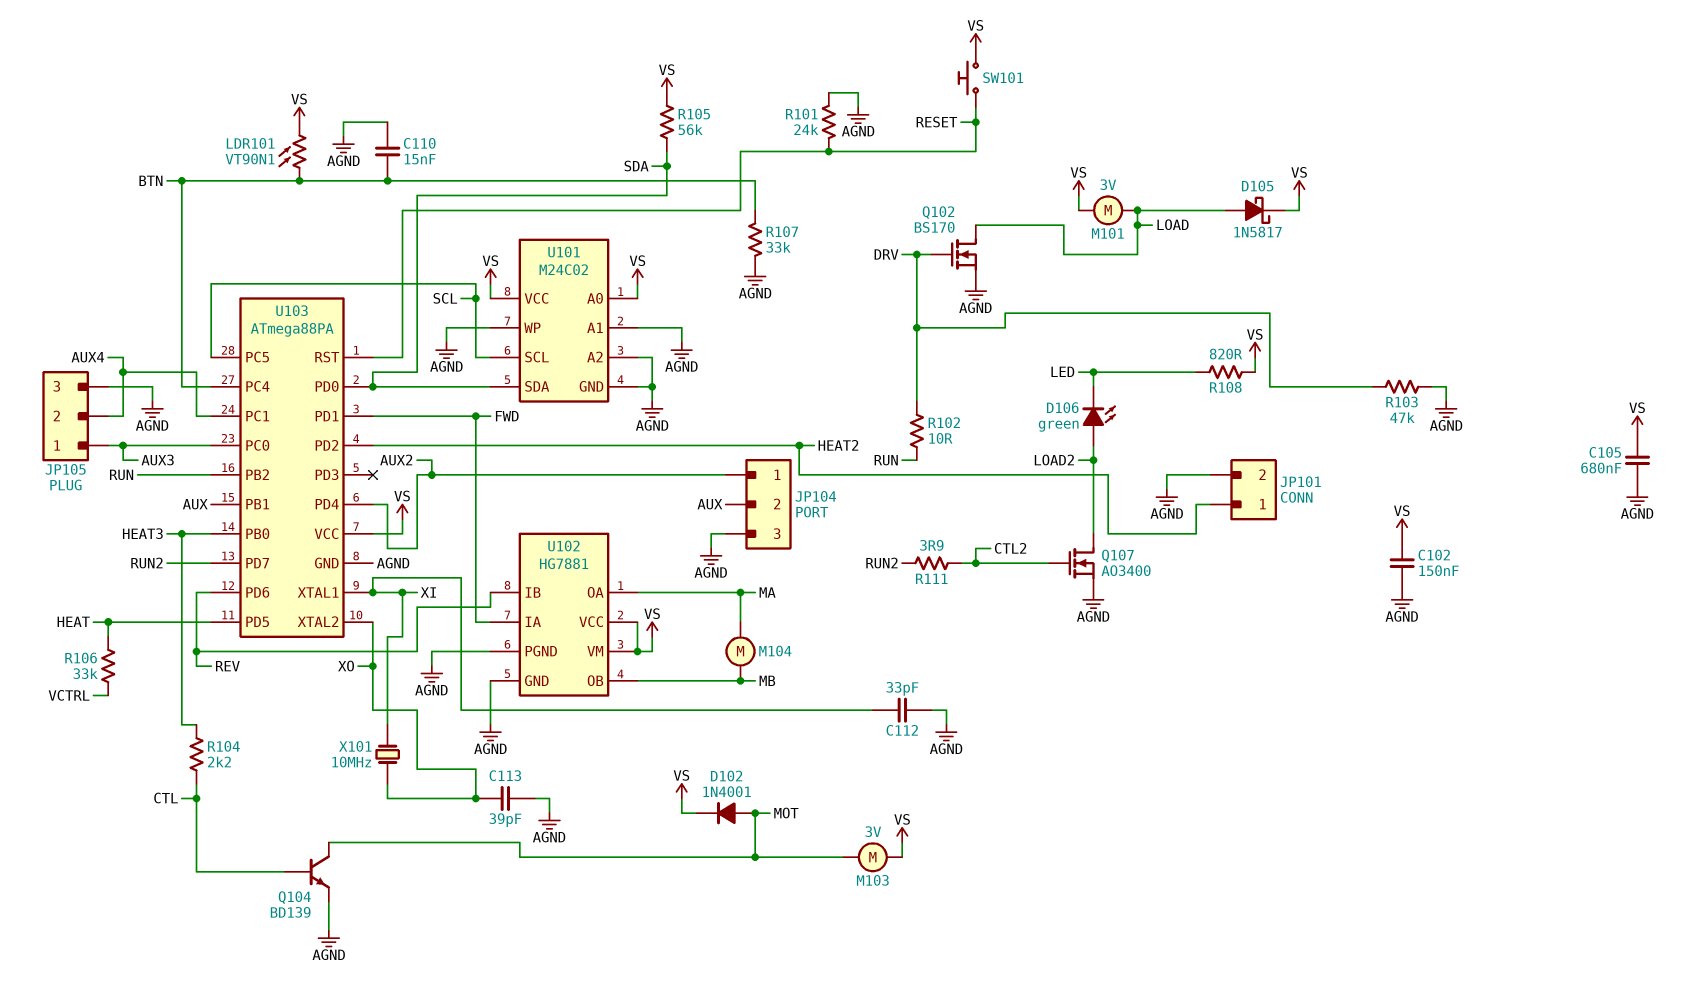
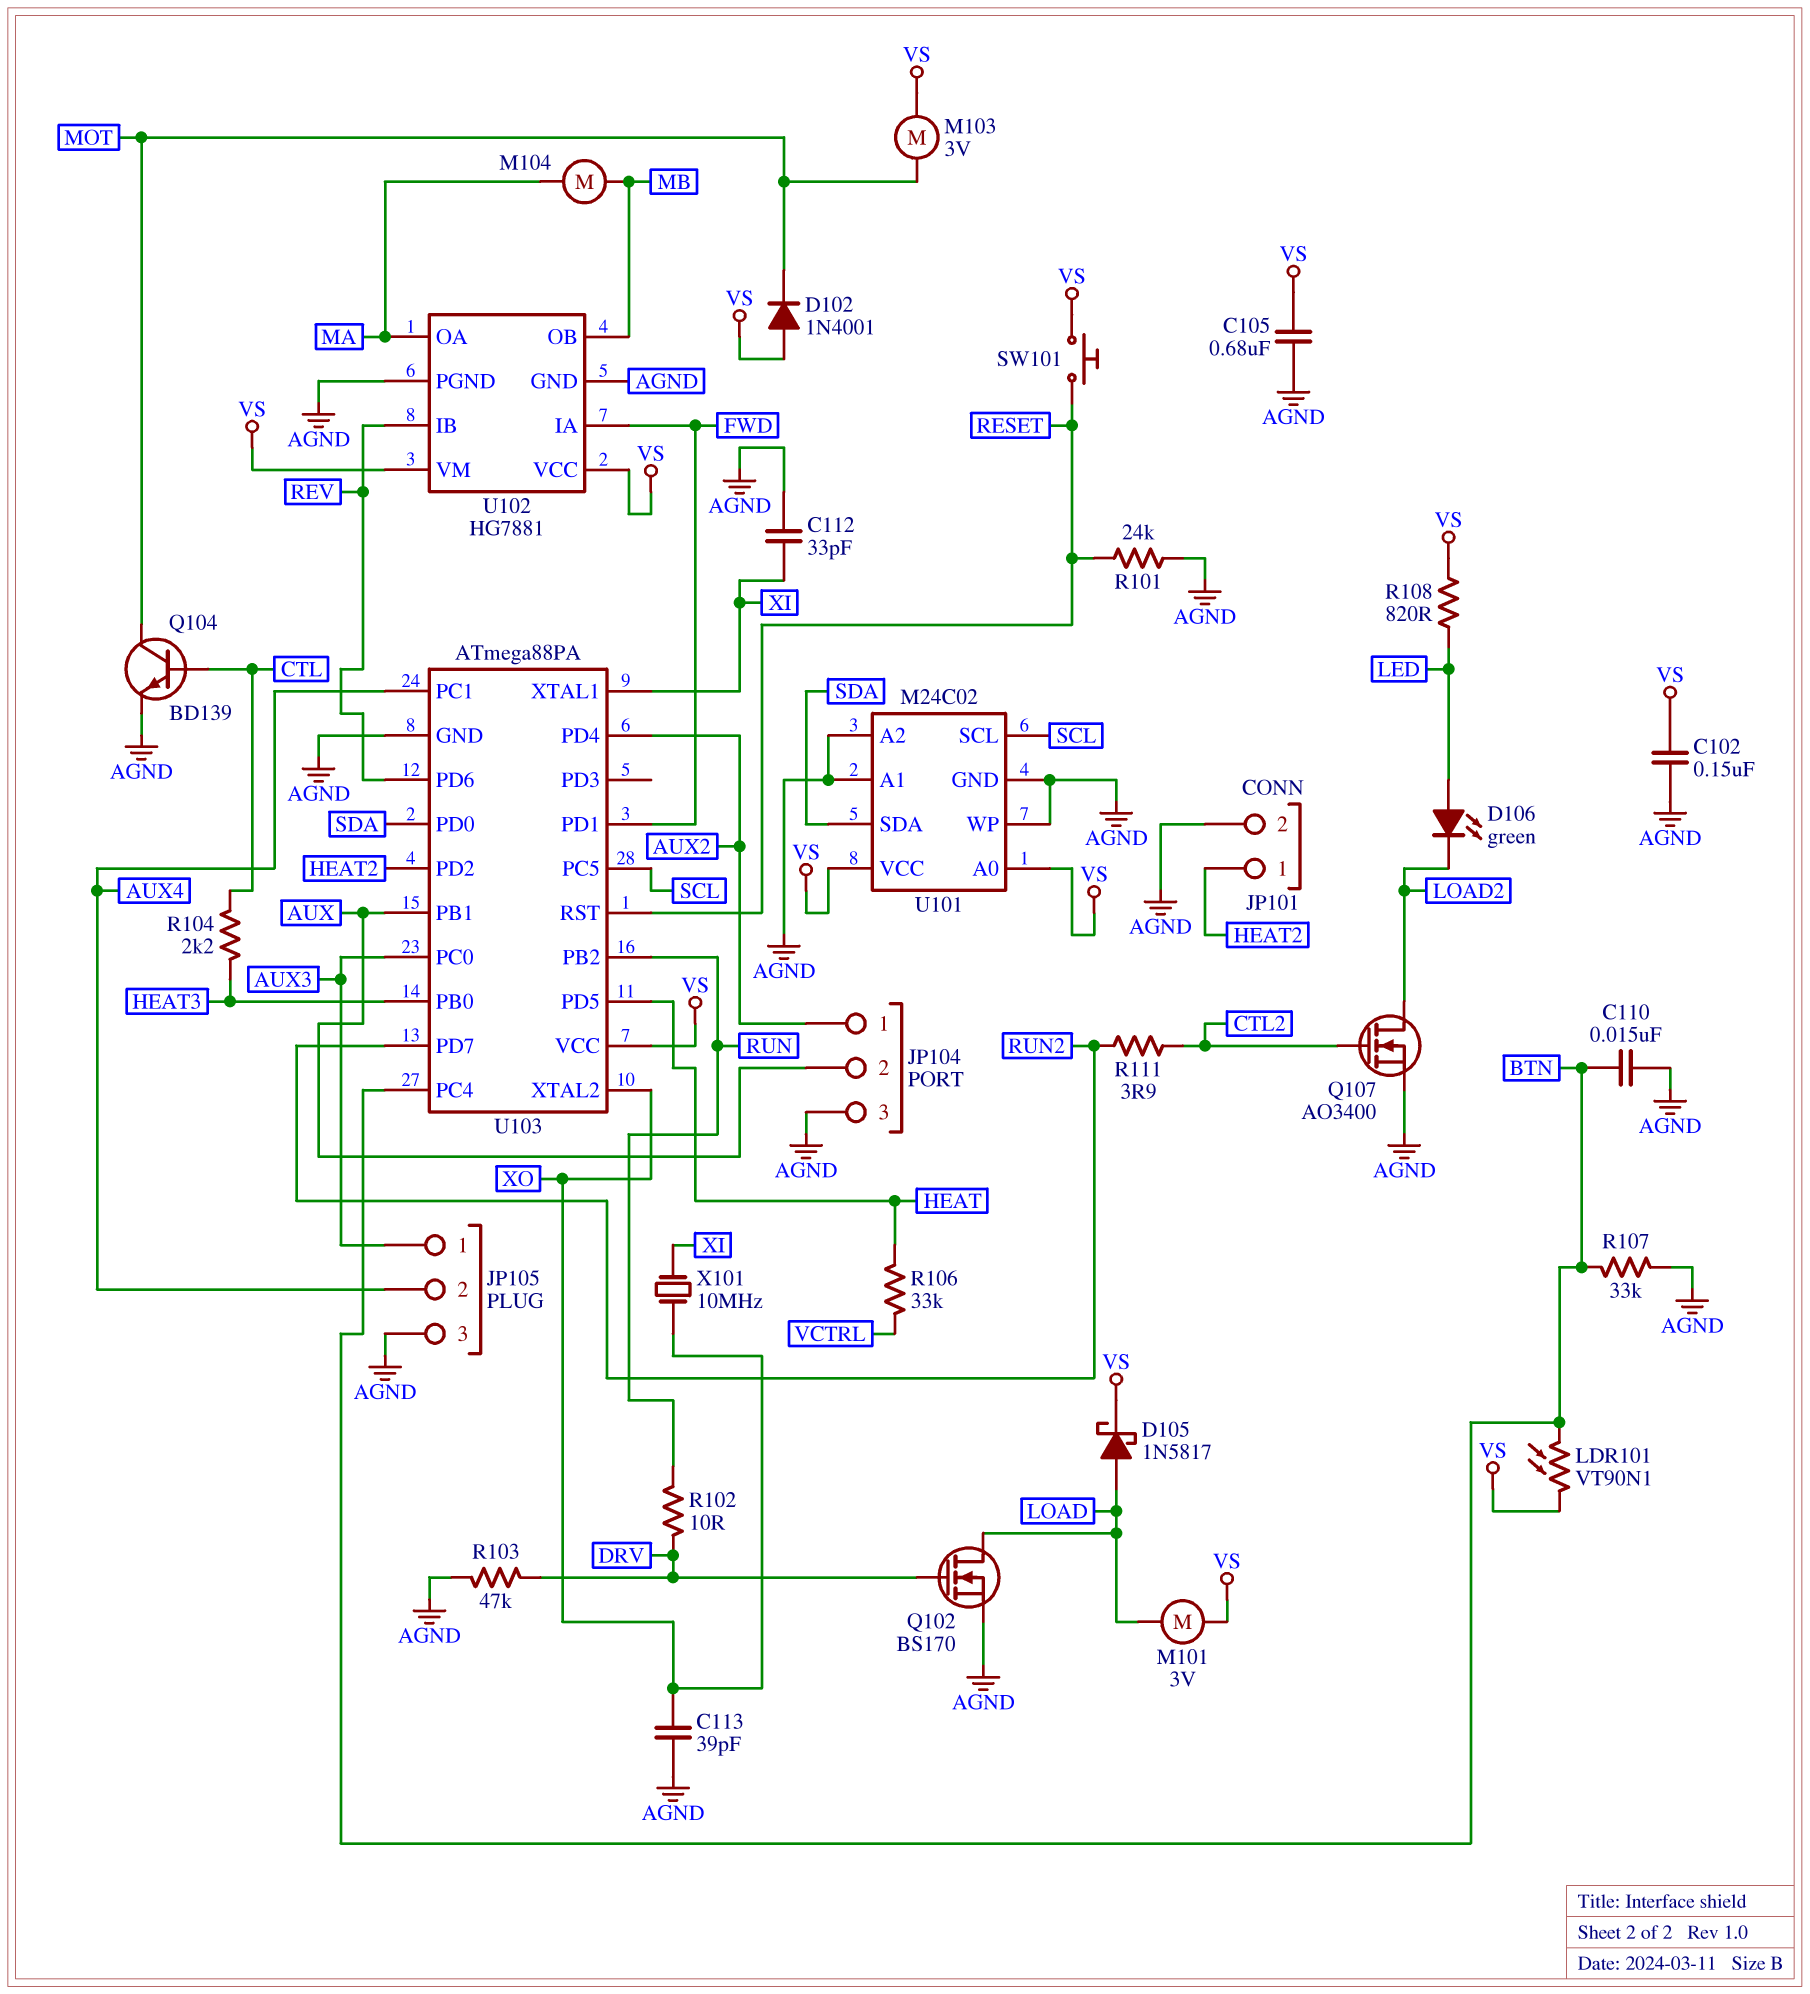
D102: diode 1N4001 (A MOT, K VS) -> diode 1N4001 (A VS, K MOT)
D106: LED green (A LOAD2, K LED) -> LED green (A LED, K LOAD2)
R105: 56k (SDA, VS) -> none

